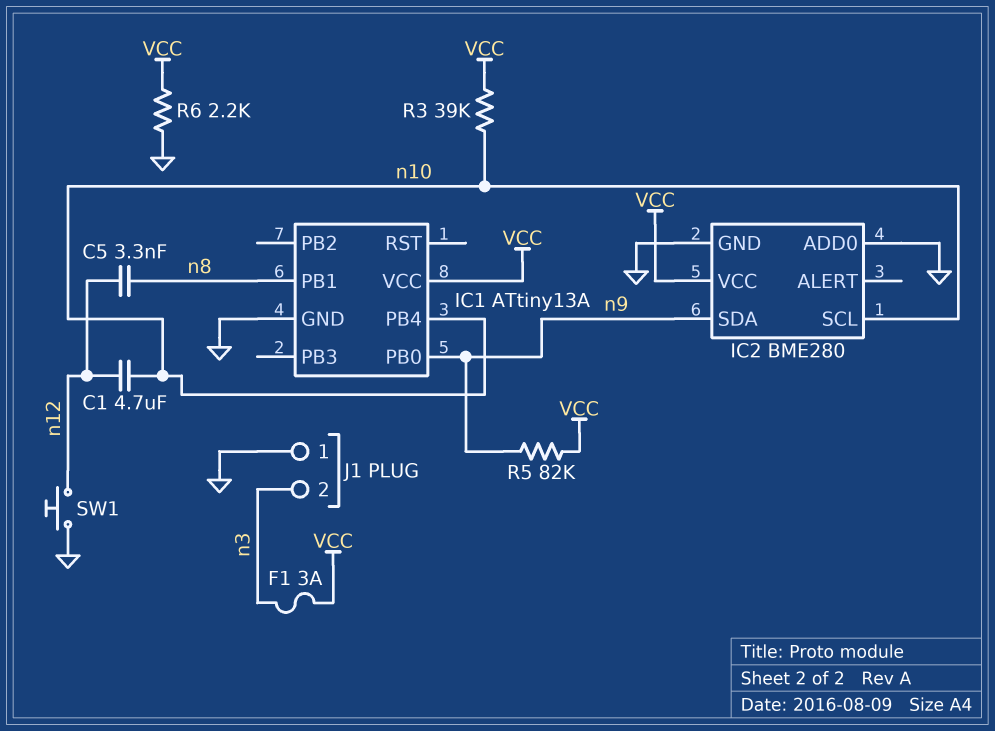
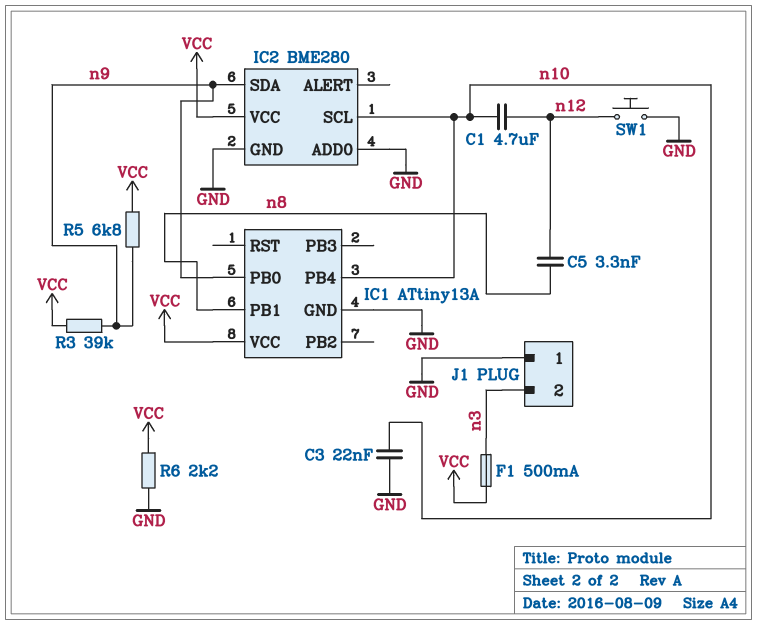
C3: none -> 22nF (GND, n10)
F1: 3A (VCC, n3) -> 500mA (VCC, n3)
R3: 39k (VCC, n10) -> 39k (VCC, n9)
R5: 82k (VCC, n9) -> 6.8k (VCC, n9)

